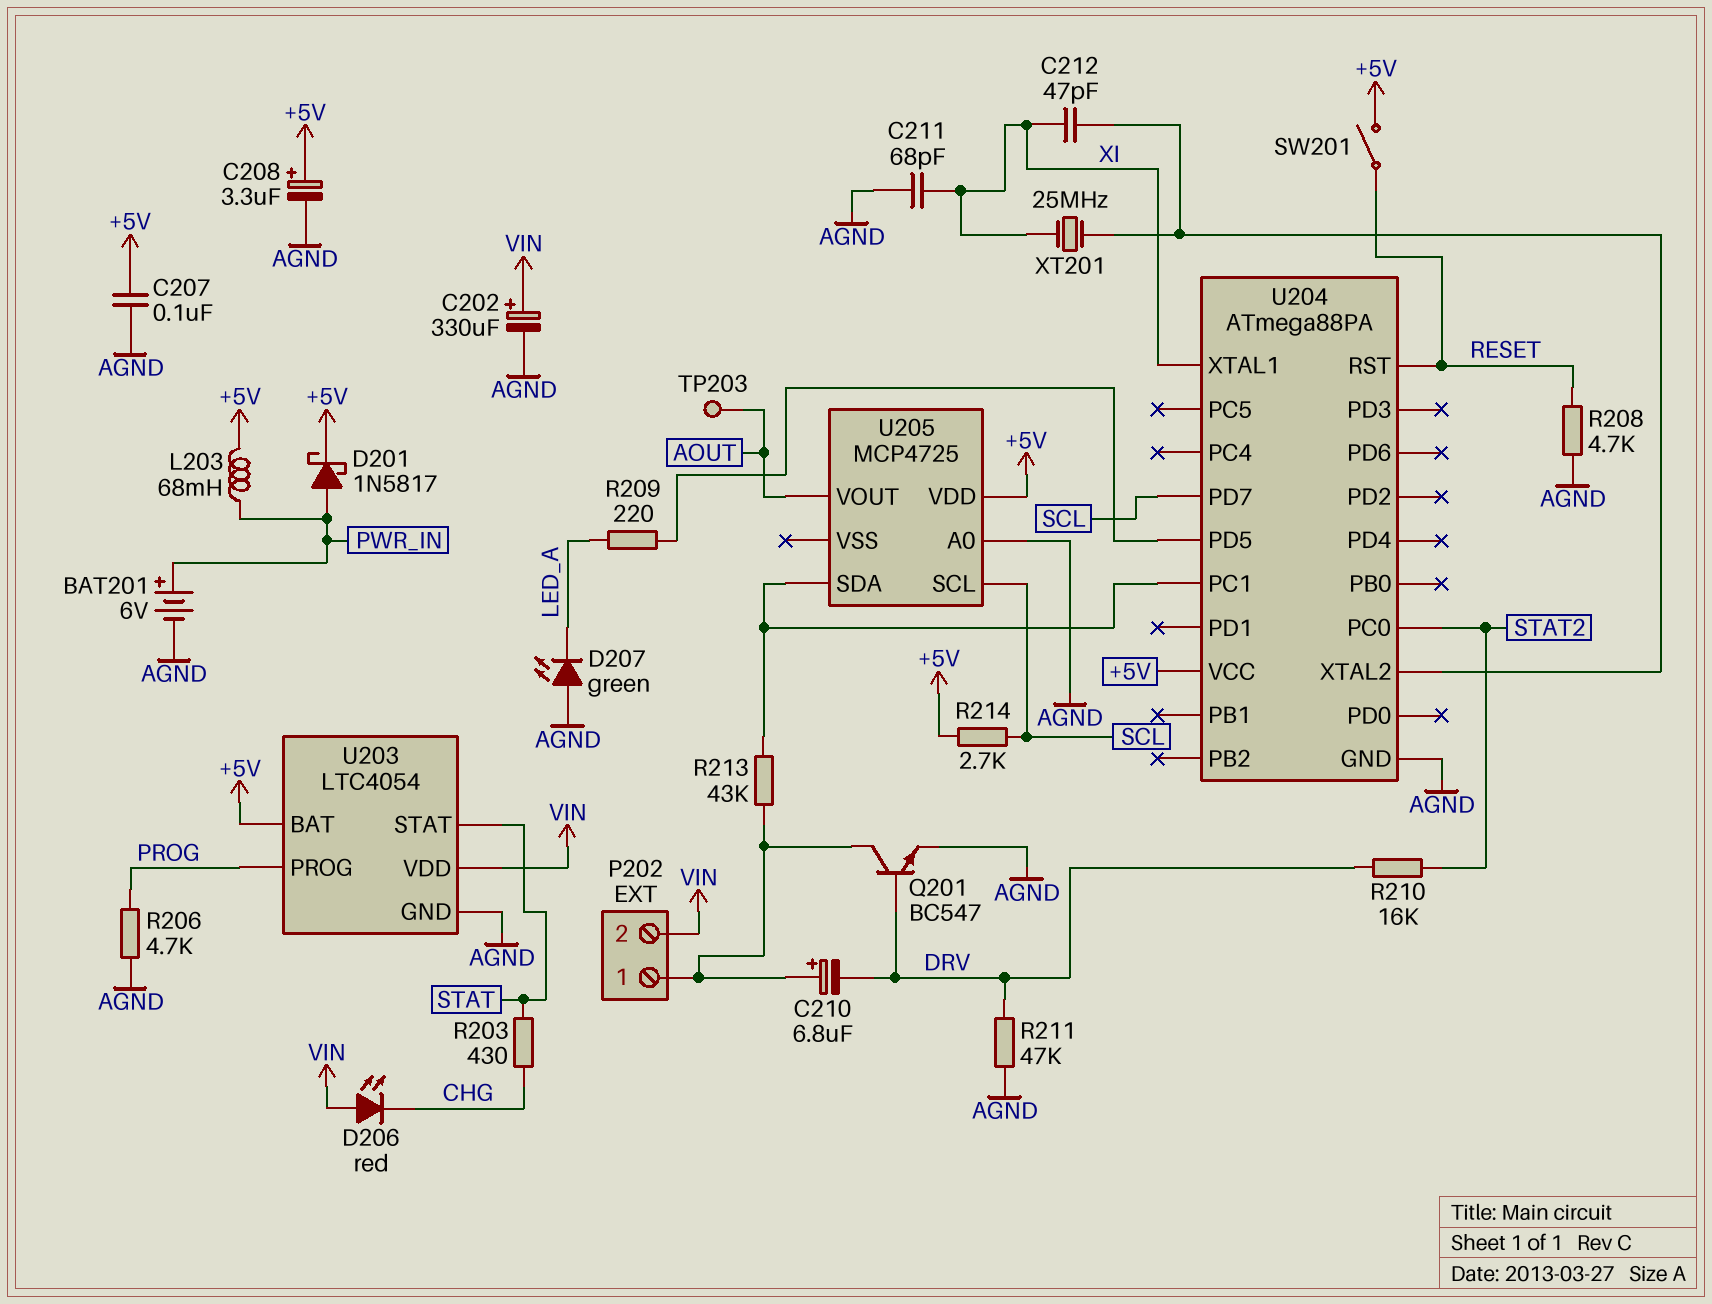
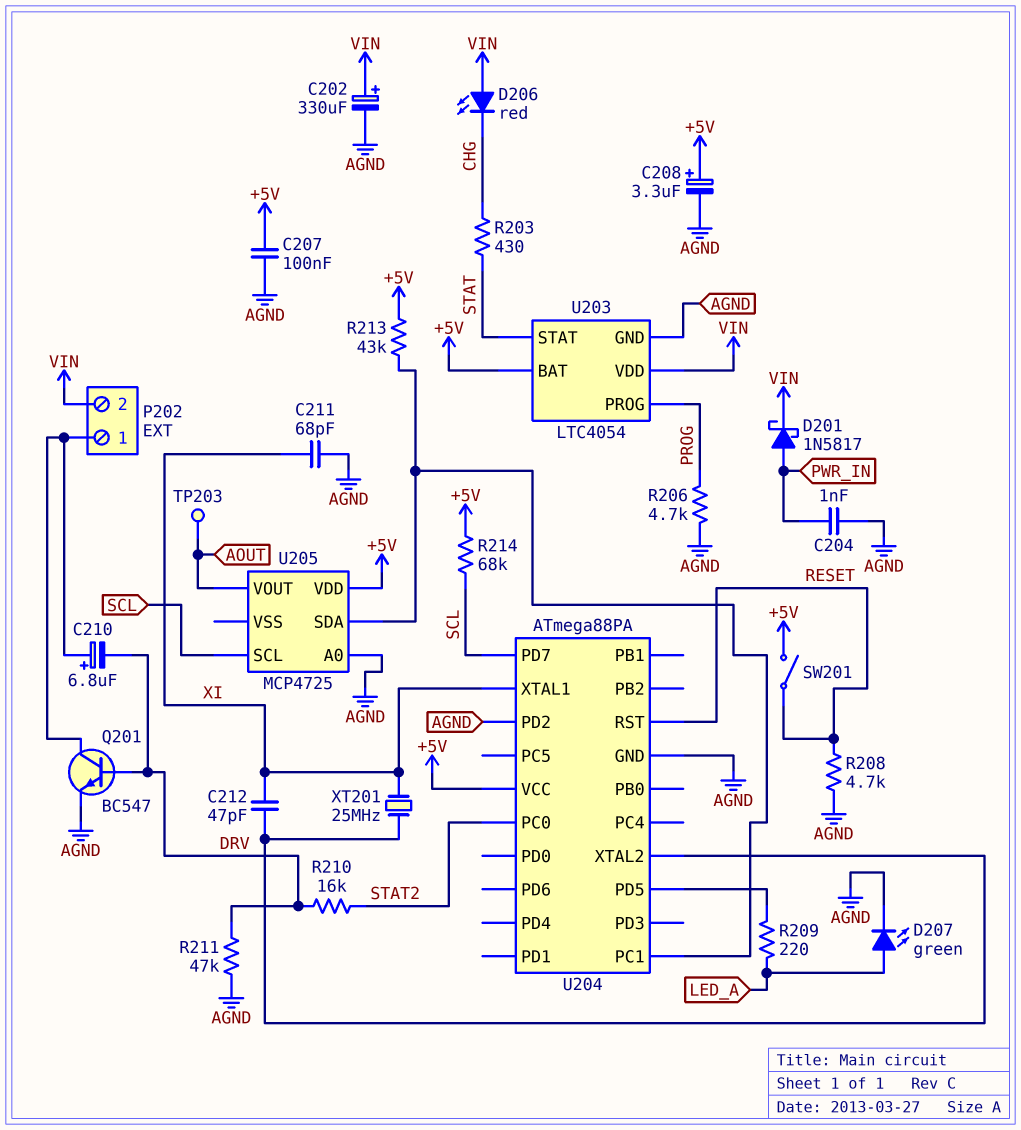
BAT201: 6V (plus PWR_IN, minus AGND) -> none
C204: none -> 1nF (AGND, PWR_IN)
D201: schottky 1N5817 (A PWR_IN, K +5V) -> schottky 1N5817 (A PWR_IN, K VIN)
D207: LED green (A AGND, K LED_A) -> LED green (A LED_A, K AGND)
L203: 68mH (+5V, PWR_IN) -> none
R213: 43k (P202/1, U204/PC1) -> 43k (+5V, U204/PC1)
R214: 2.7k (+5V, SCL) -> 68k (+5V, SCL)
U204 pin PD2: none -> AGND

